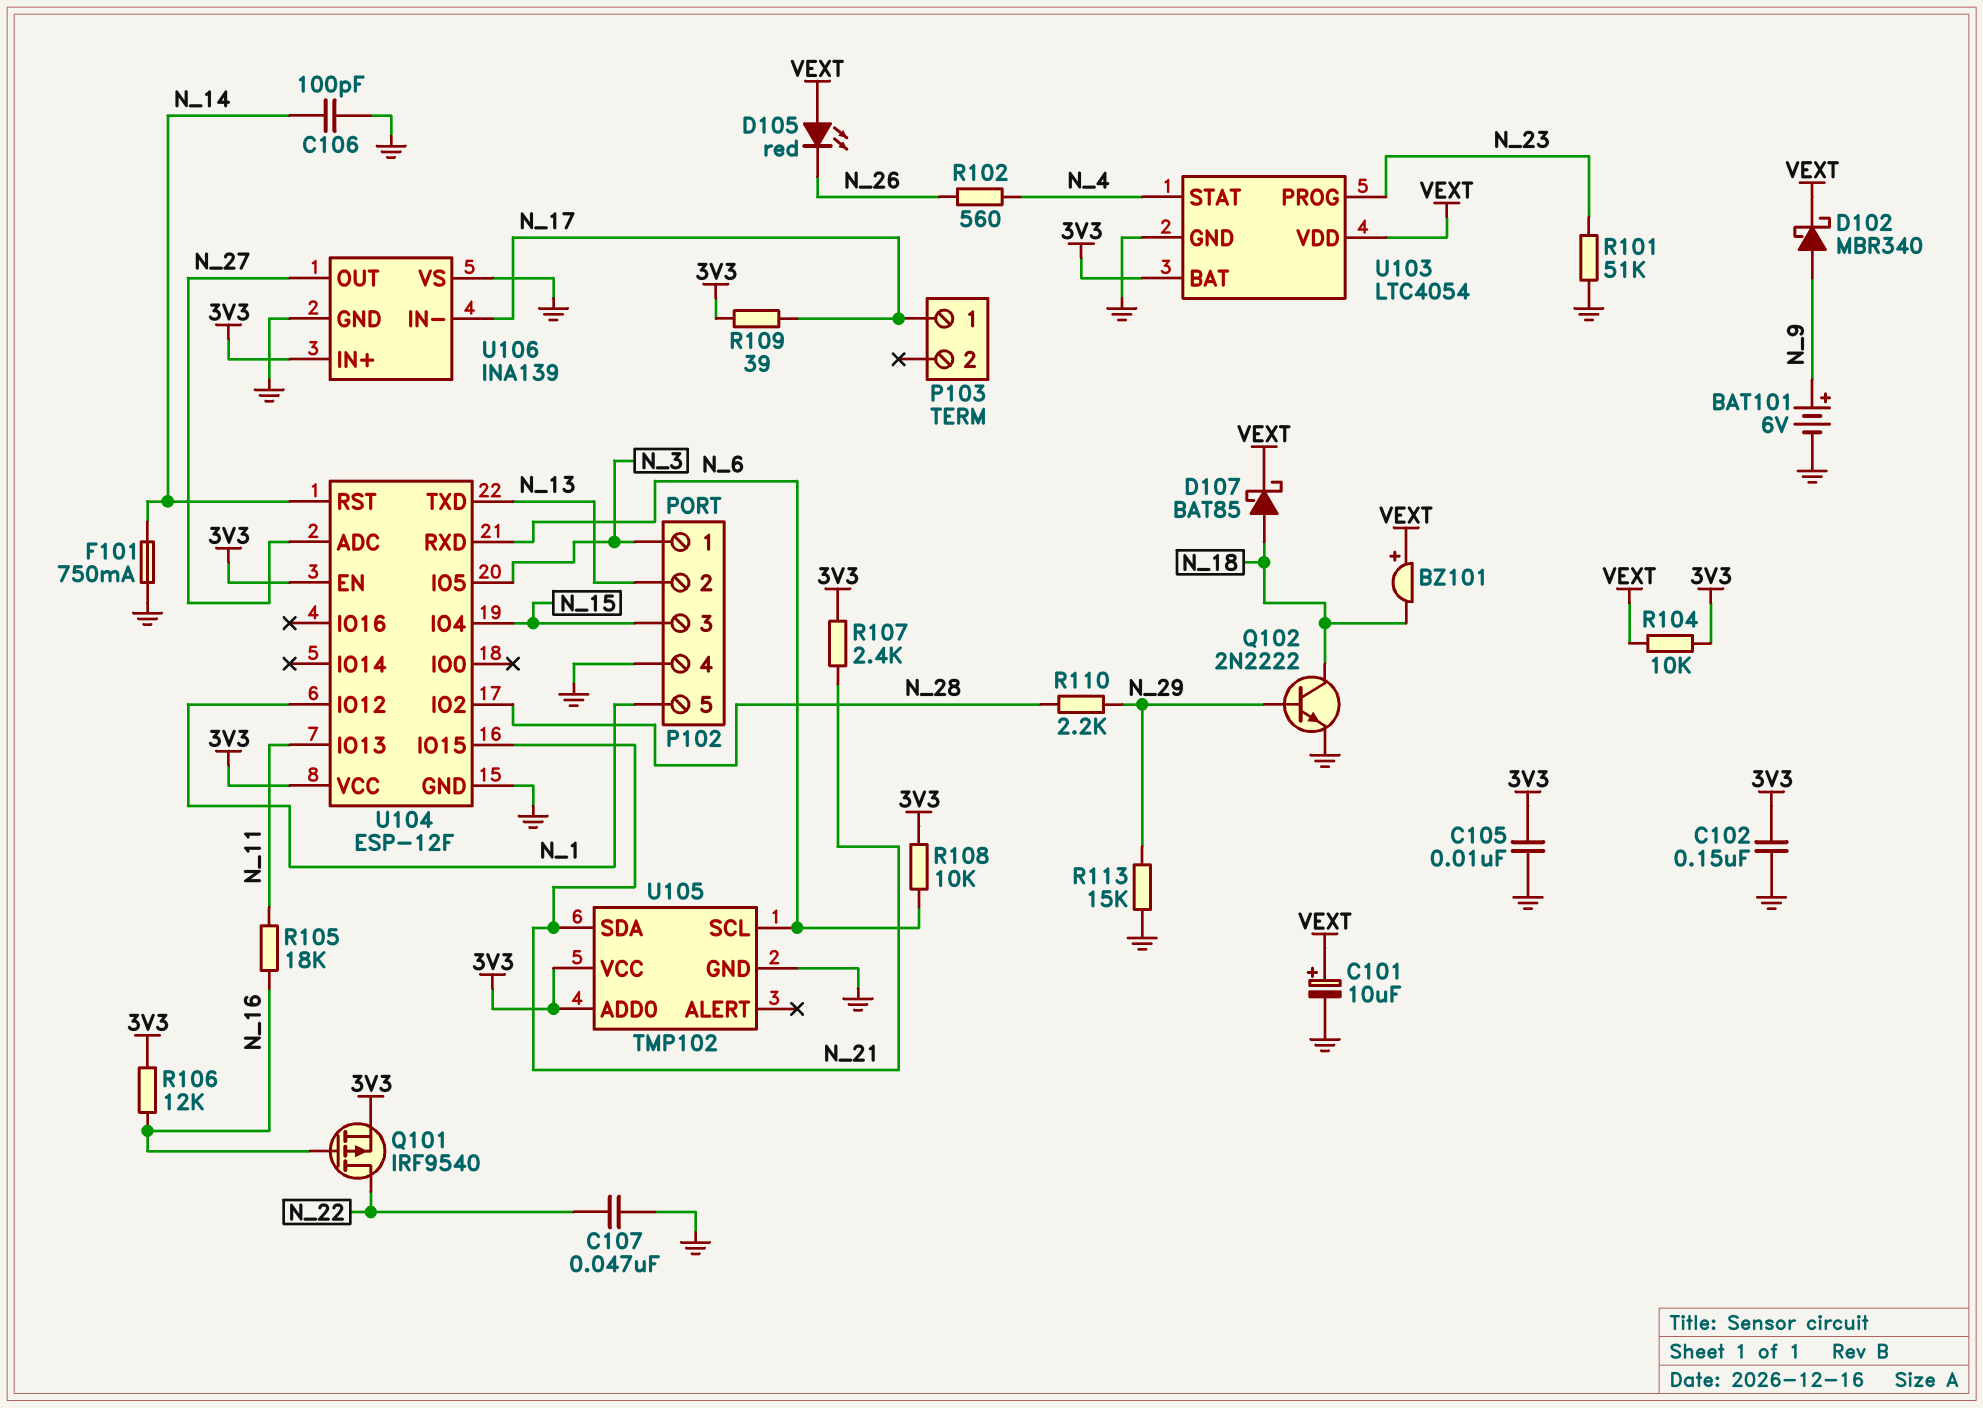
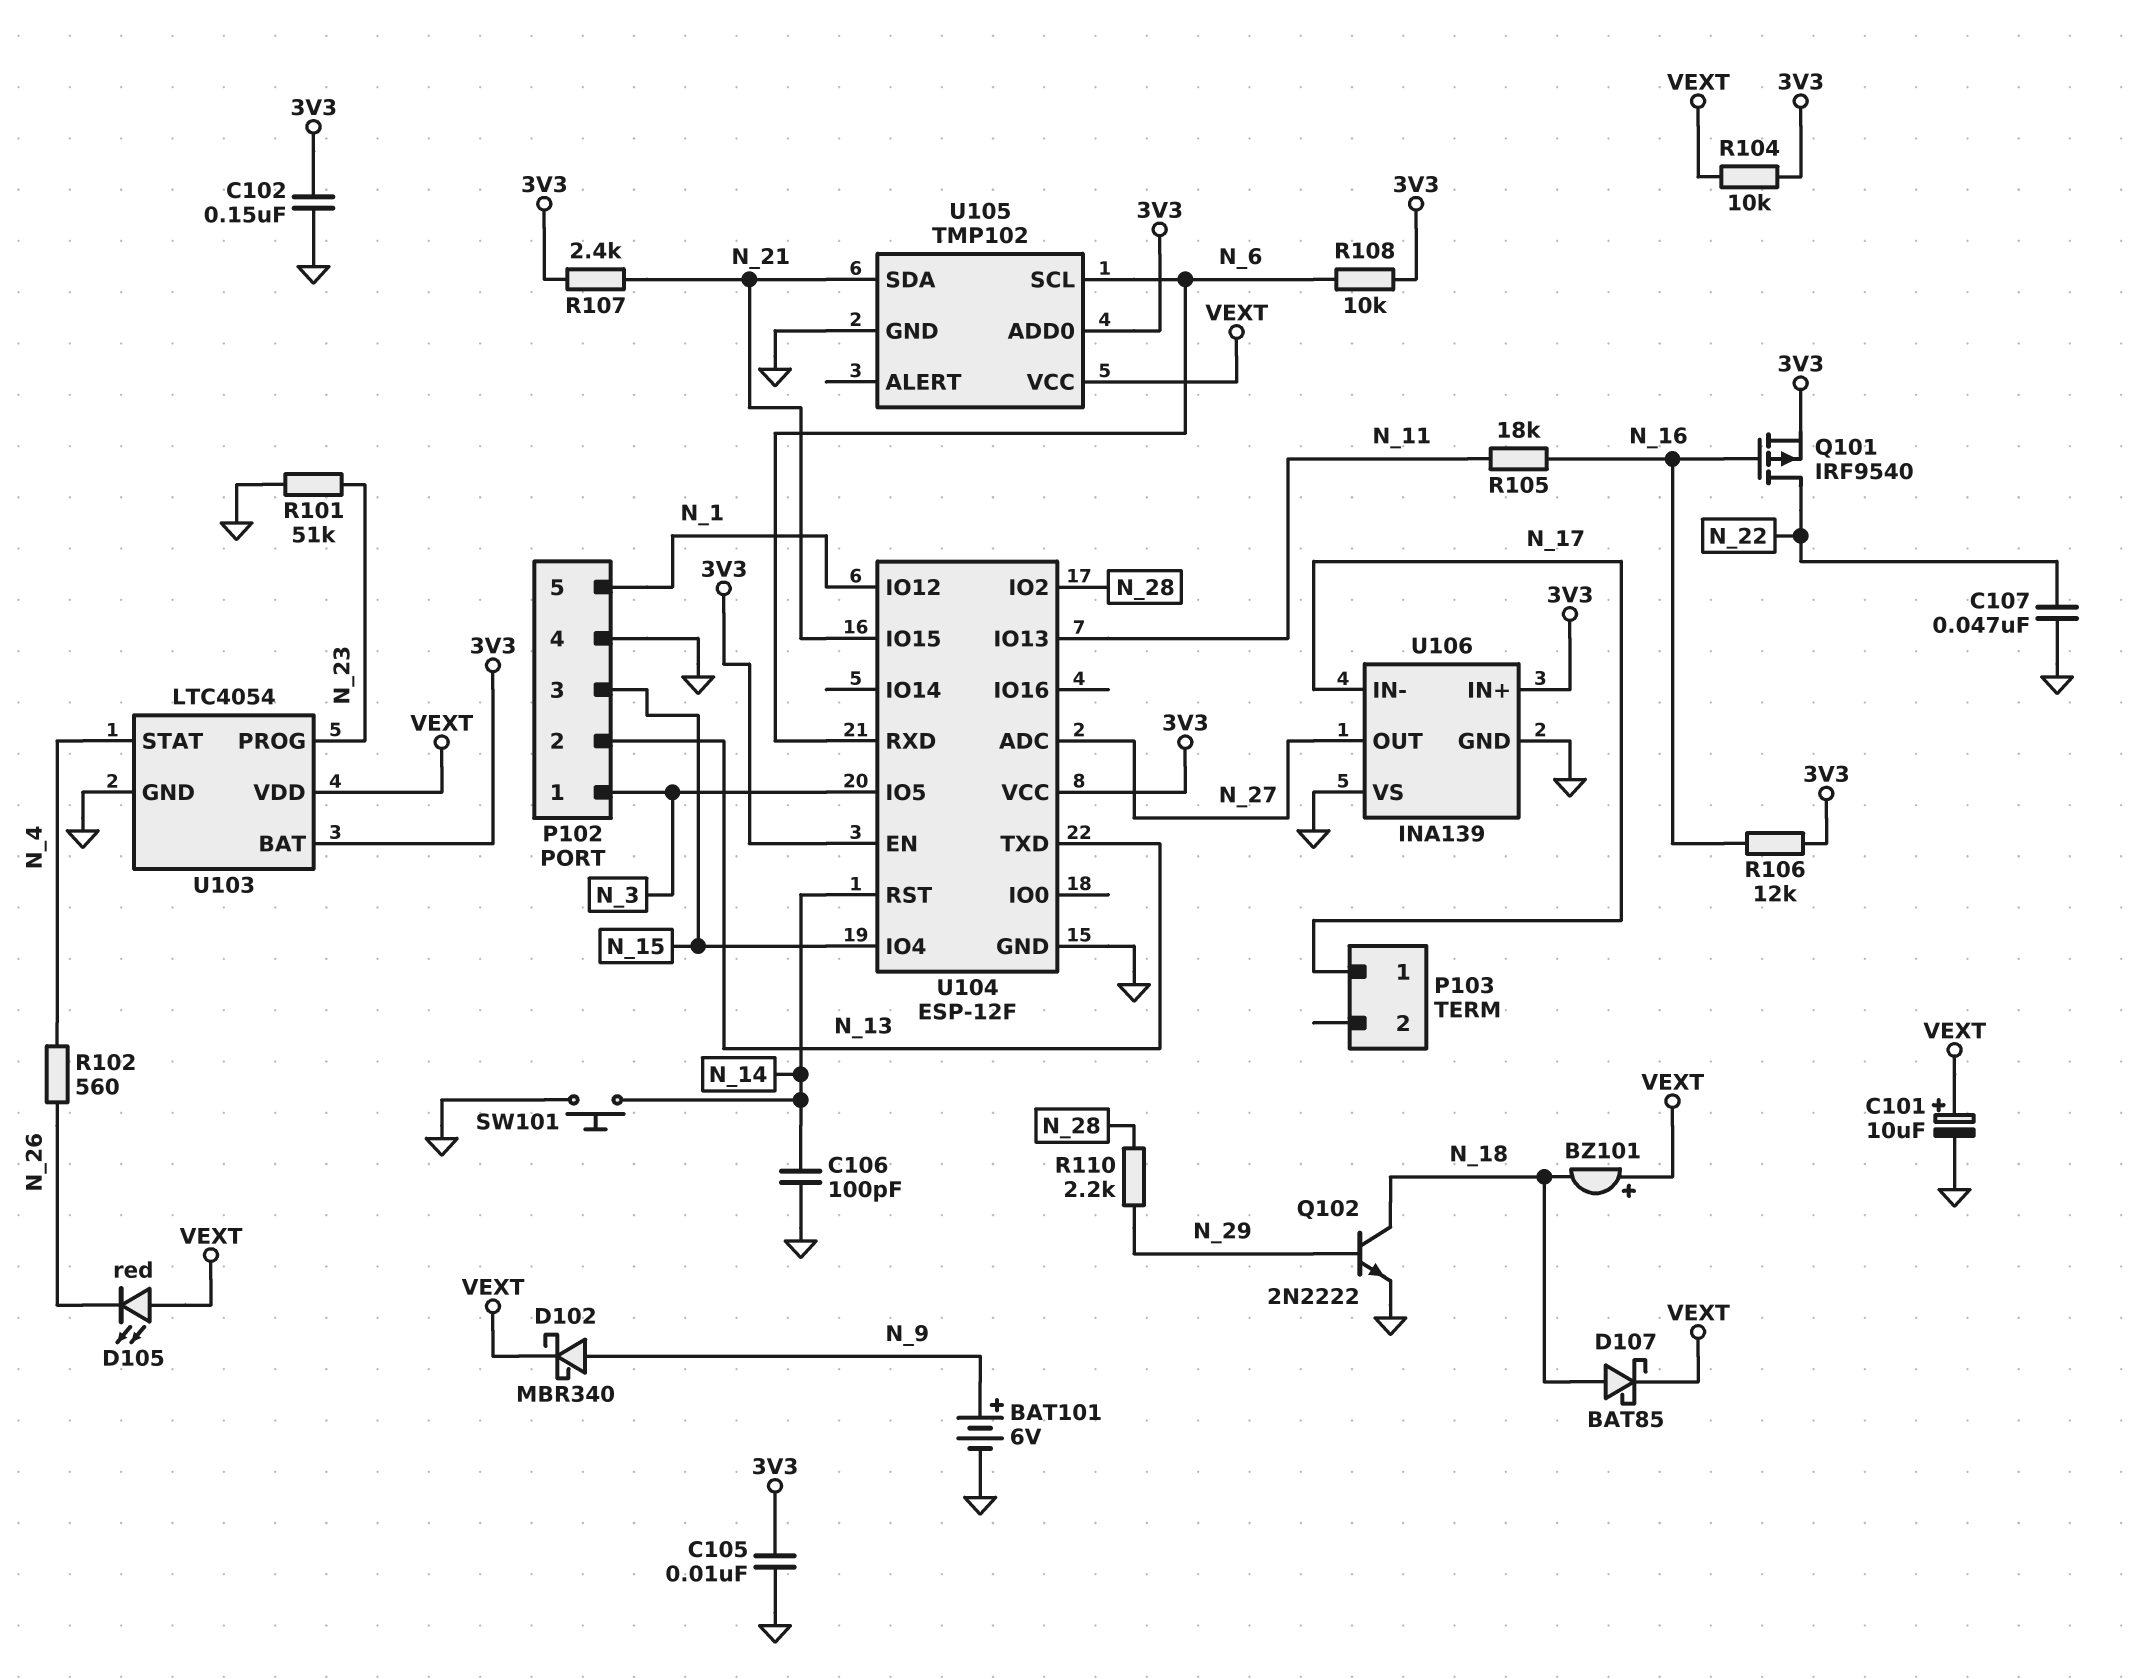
F101: 750mA (GND, N_14) -> none
R109: 39 (3V3, N_17) -> none
R113: 15k (GND, N_29) -> none
SW101: none -> button (GND, N_14)
U105 pin VCC: 3V3 -> VEXT

